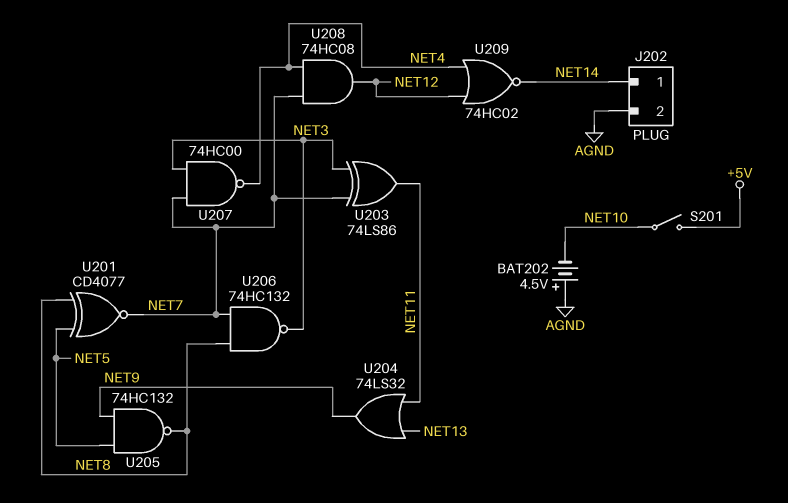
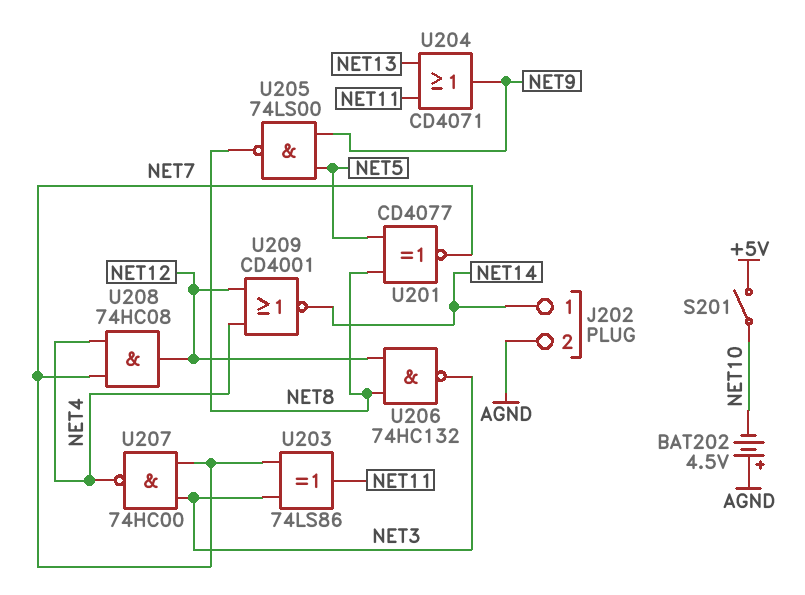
U204: OR 74LS32 (in NET11, in NET13, out NET9) -> OR CD4071 (in NET11, in NET13, out NET9)
U205: NAND 74HC132 (in NET5, in NET9, out NET8) -> NAND 74LS00 (in NET5, in NET9, out NET8)
U206: NAND 74HC132 (in NET7, in NET8, out NET3) -> NAND 74HC132 (in NET8, in NET12, out NET3)
U209: NOR 74HC02 (in NET4, in NET12, out NET14) -> NOR CD4001 (in NET4, in NET12, out NET14)

